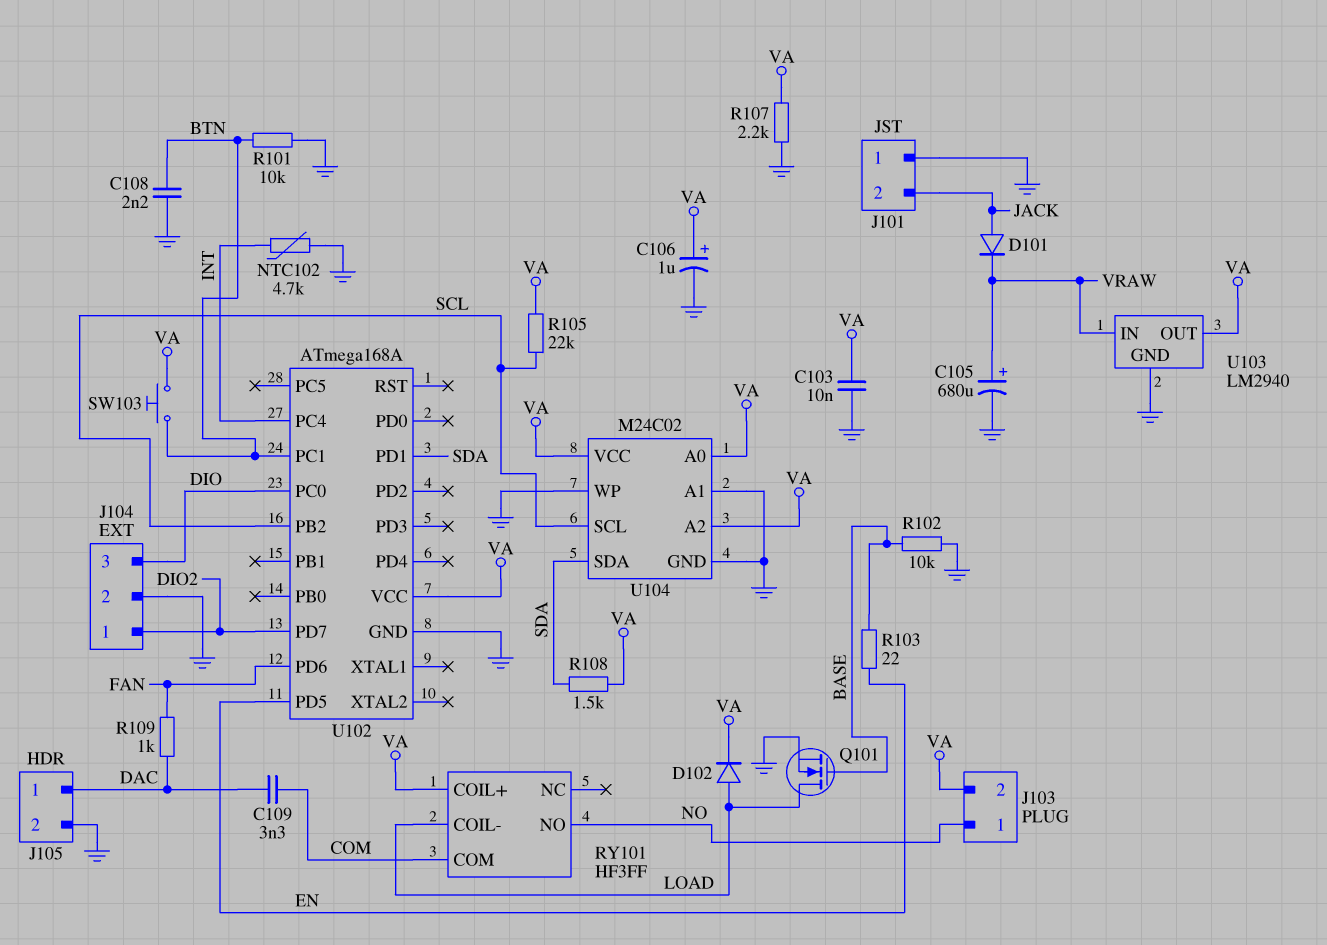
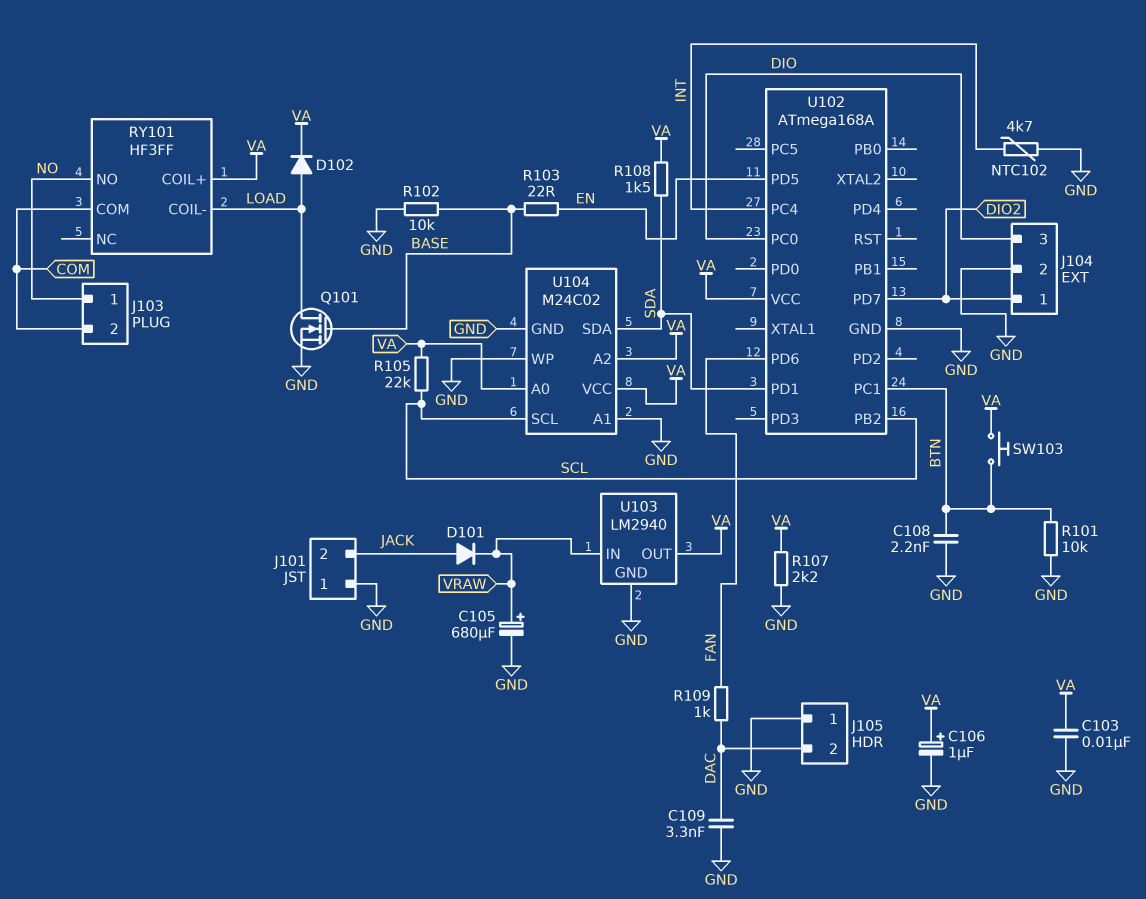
C109: 3.3nF (COM, DAC) -> 3.3nF (DAC, GND)
J103 pin 2: VA -> COM
J105 pin 1: DAC -> GND
J105 pin 2: GND -> DAC

